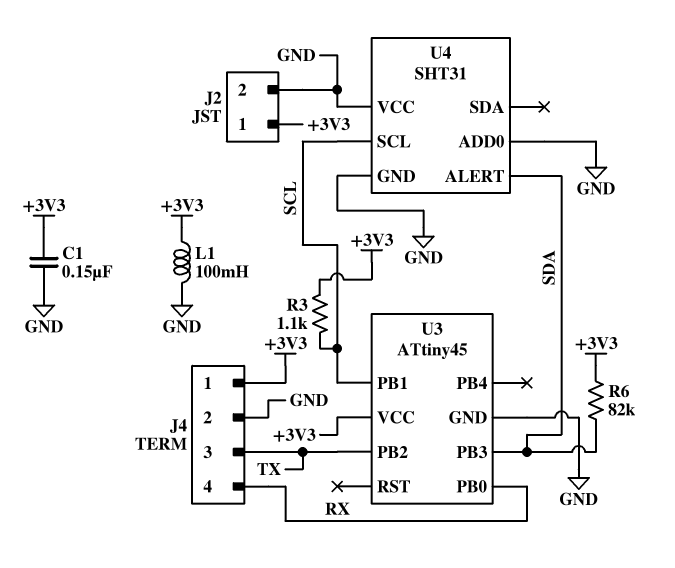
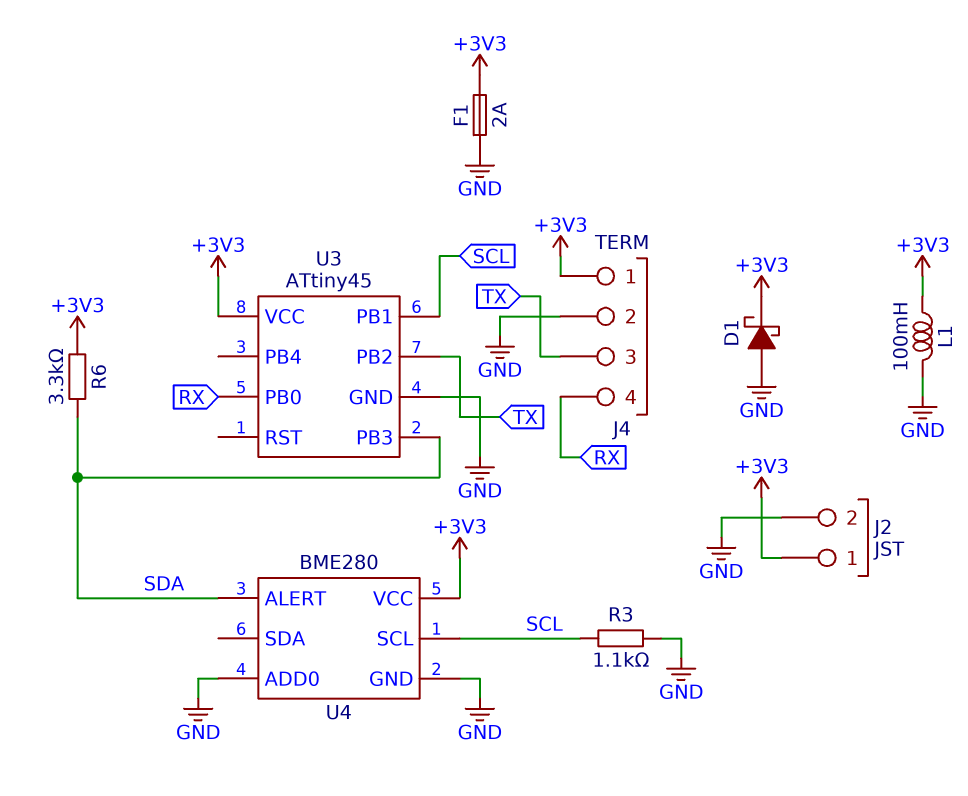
C1: 150nF (+3V3, GND) -> none
D1: none -> schottky (A GND, K +3V3)
F1: none -> 2A (+3V3, GND)
R3: 1.1k (+3V3, SCL) -> 1.1k (GND, SCL)
R6: 82k (+3V3, SDA) -> 3.3k (+3V3, SDA)
U4: SHT31 -> BME280
U4 pin VCC: GND -> +3V3

